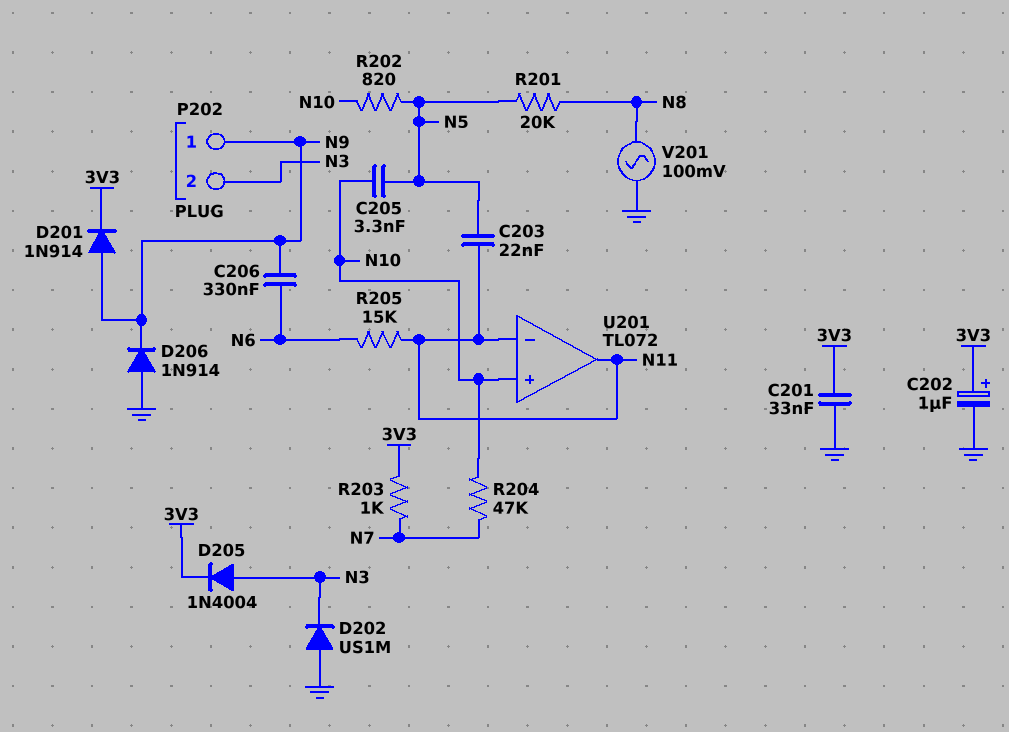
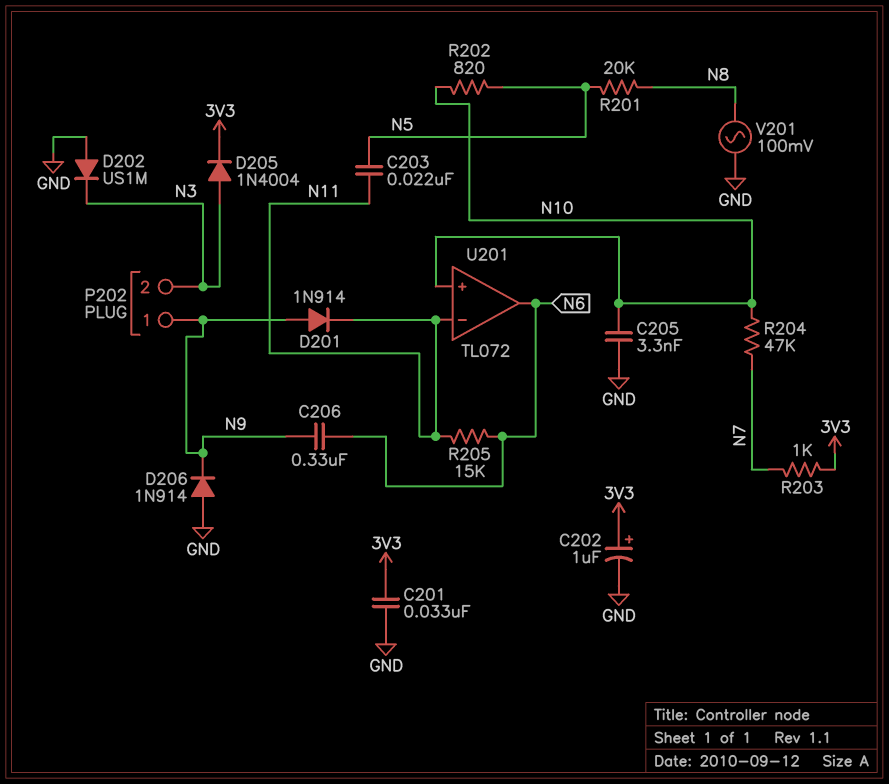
C205: 3.3nF (N5, N10) -> 3.3nF (GND, N10)
D201: diode 1N914 (A N9, K 3V3) -> diode 1N914 (A N9, K N11)
U201 pin out: N11 -> N6

